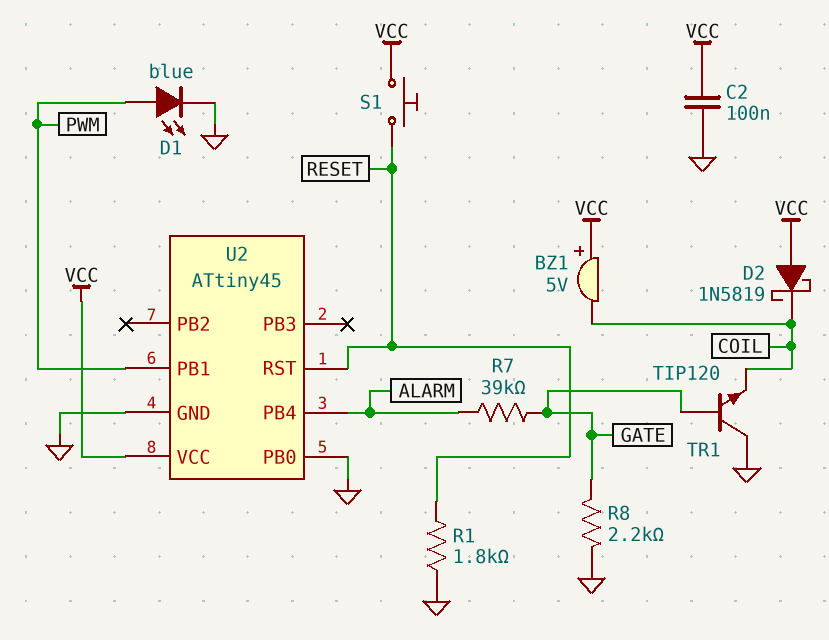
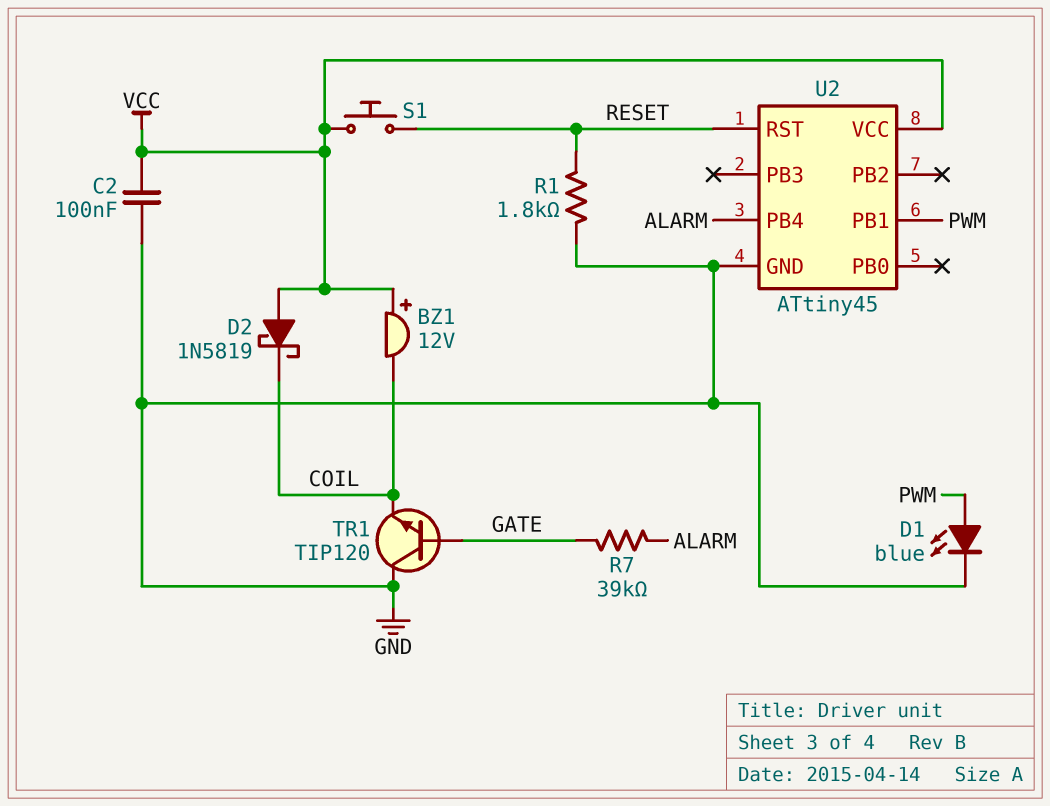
BZ1: buzzer 5V (plus VCC, minus COIL) -> buzzer 12V (plus VCC, minus COIL)
R8: 2.2k (GATE, GND) -> none
U2 pin PB0: GND -> none

